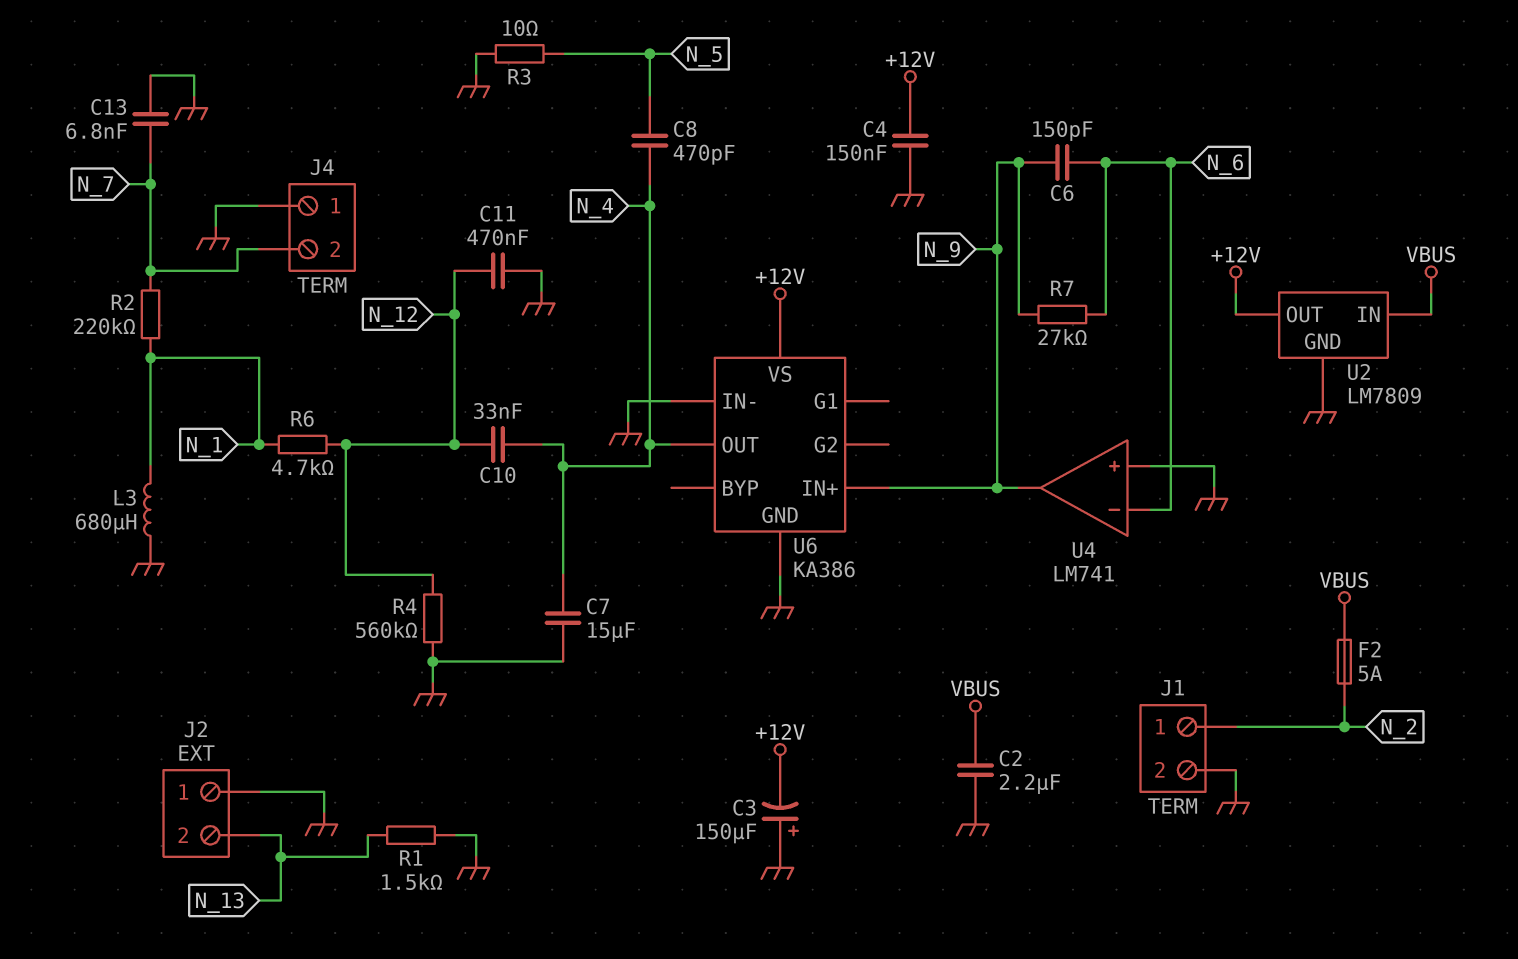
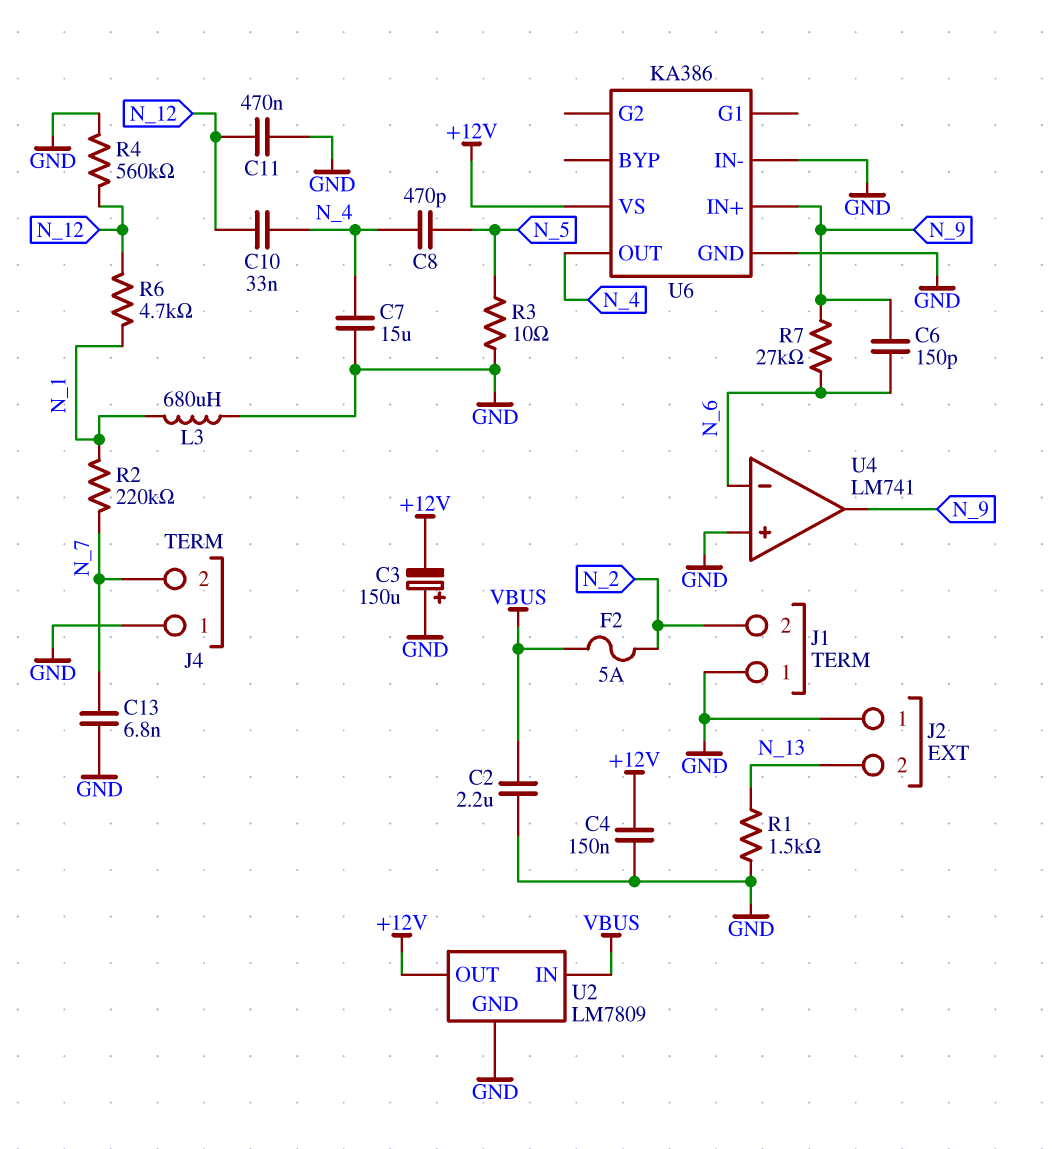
J1 pin 1: N_2 -> GND
J1 pin 2: GND -> N_2

